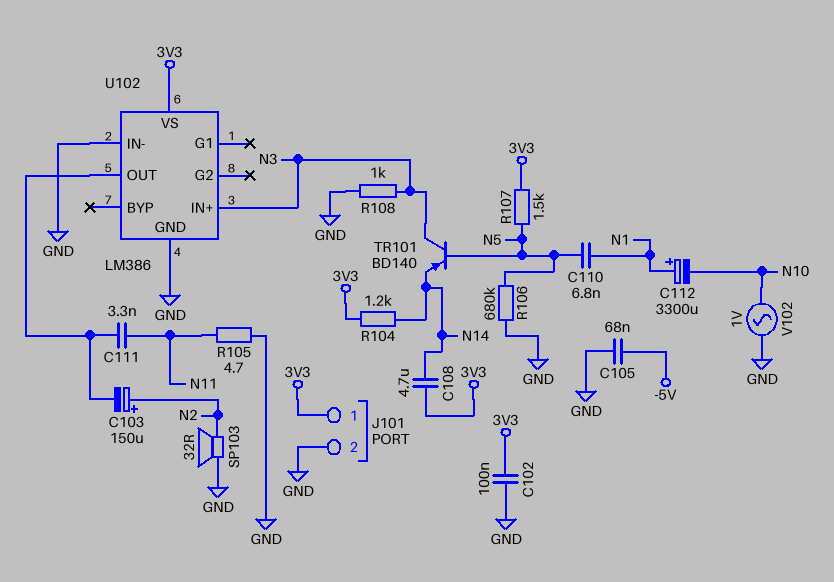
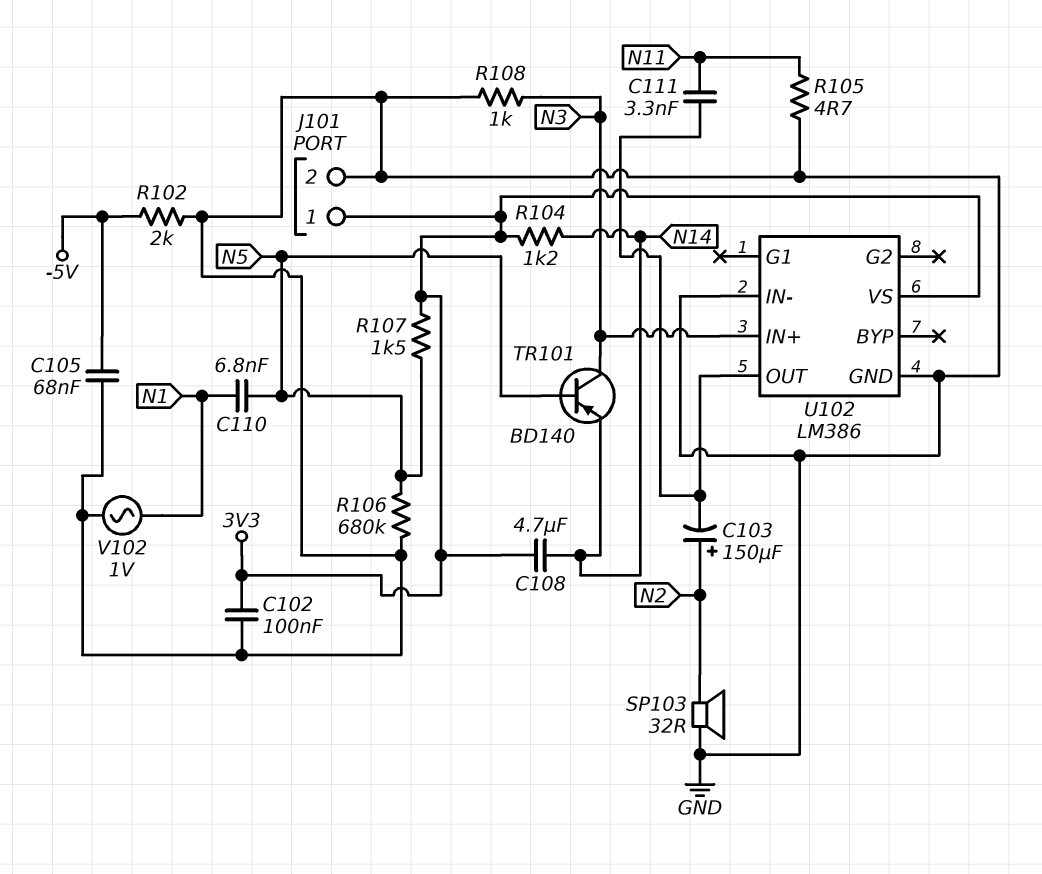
C112: 3300uF (plus N1, minus N10) -> none
R102: none -> 2k (-5V, GND)
V102: AC 1V (GND, N10) -> AC 1V (GND, N1)

